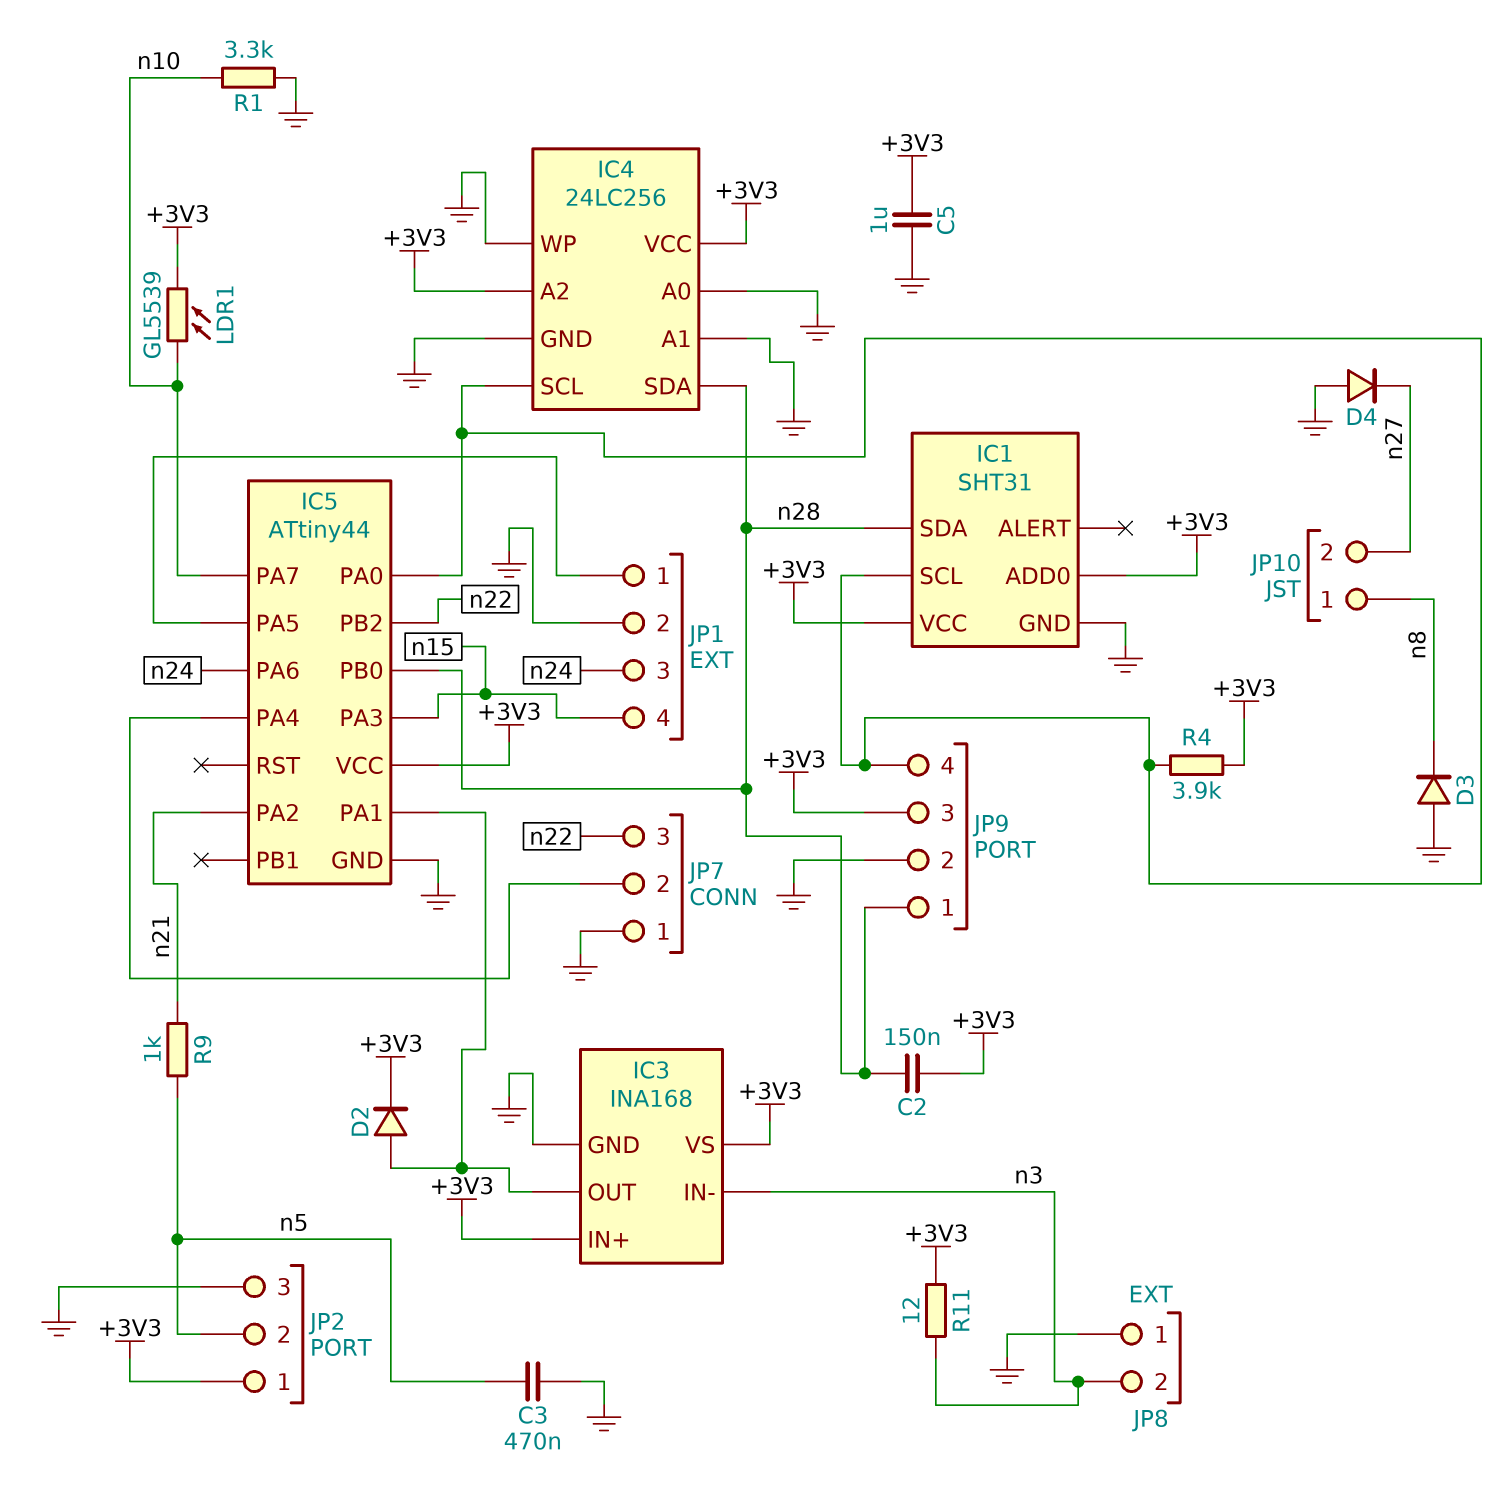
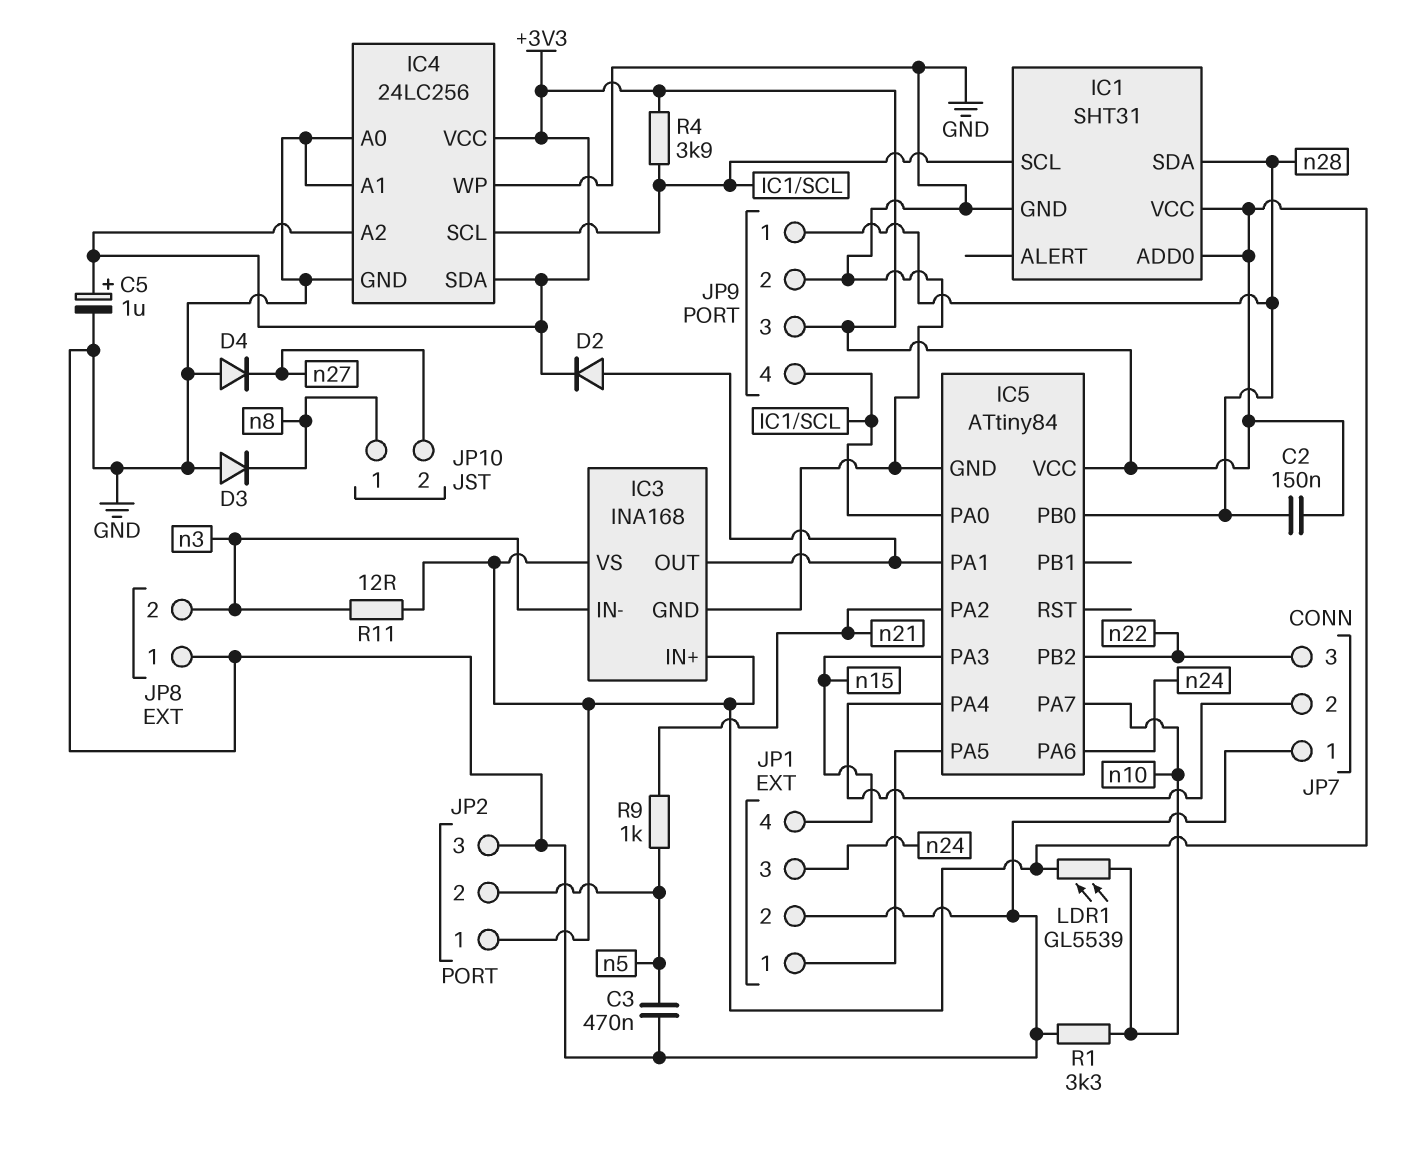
C5: 1uF (+3V3, GND) -> 1uF (plus +3V3, minus GND)
IC4 pin SDA: n28 -> +3V3
IC5: ATtiny44 -> ATtiny84

